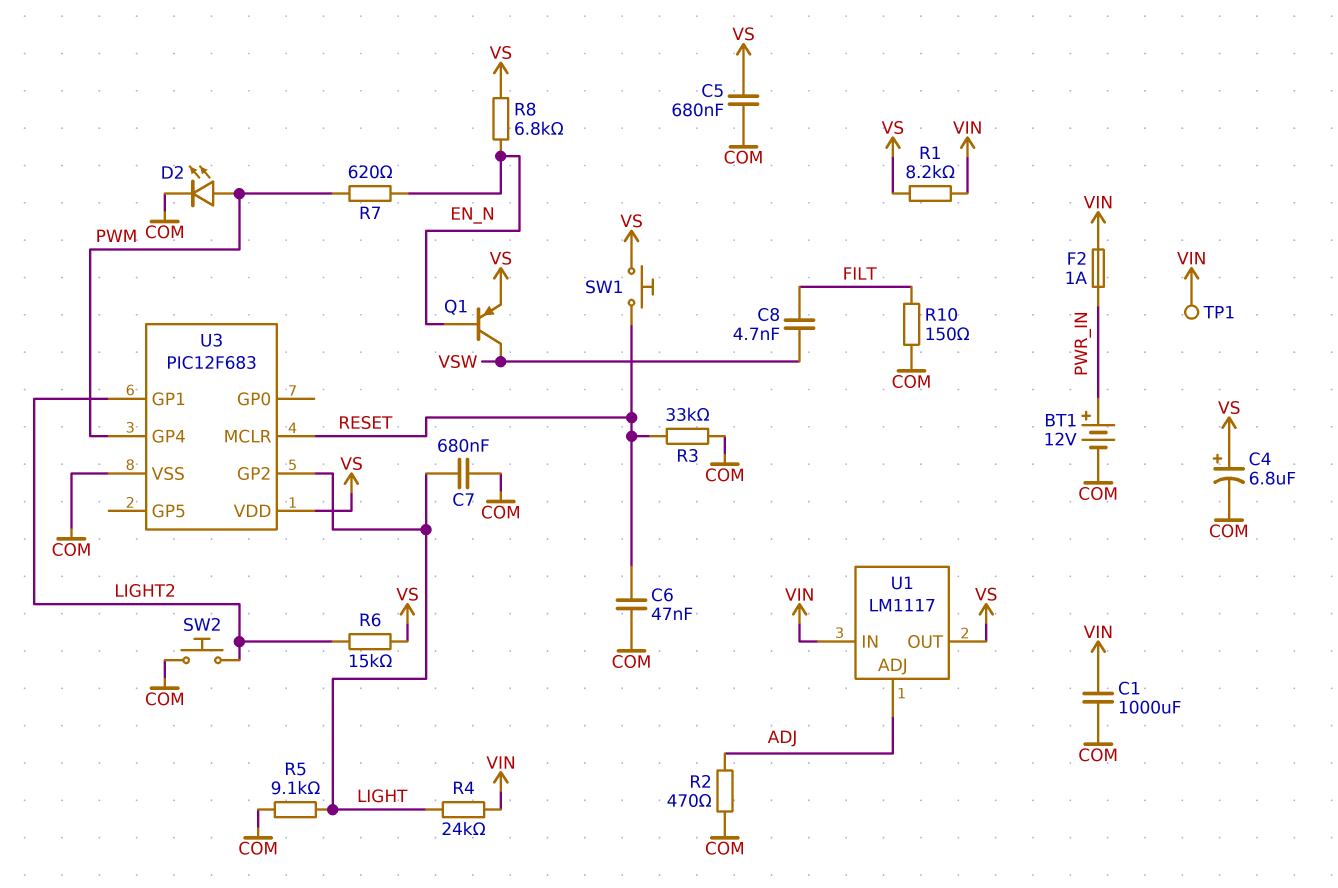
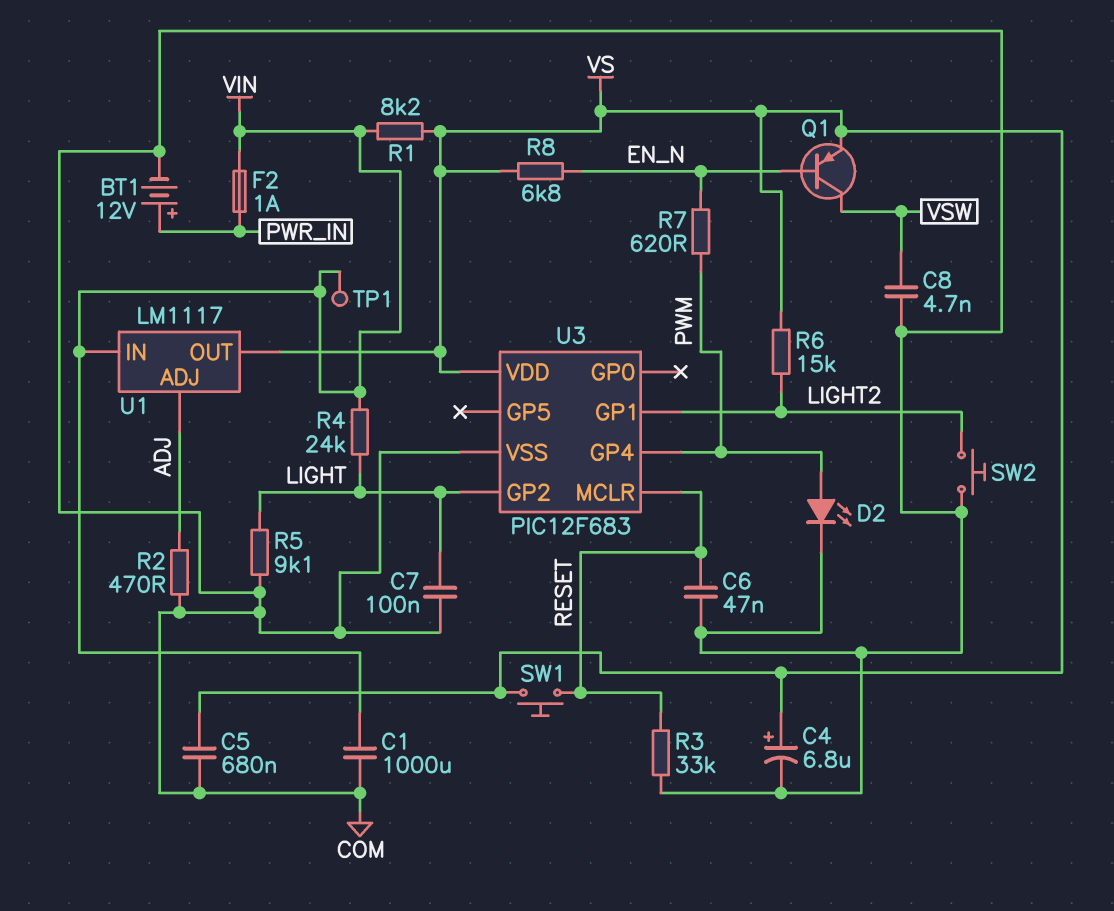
C7: 680nF (COM, LIGHT) -> 100nF (COM, LIGHT)
C8: 4.7nF (FILT, VSW) -> 4.7nF (COM, VSW)
R10: 150 (COM, FILT) -> none

